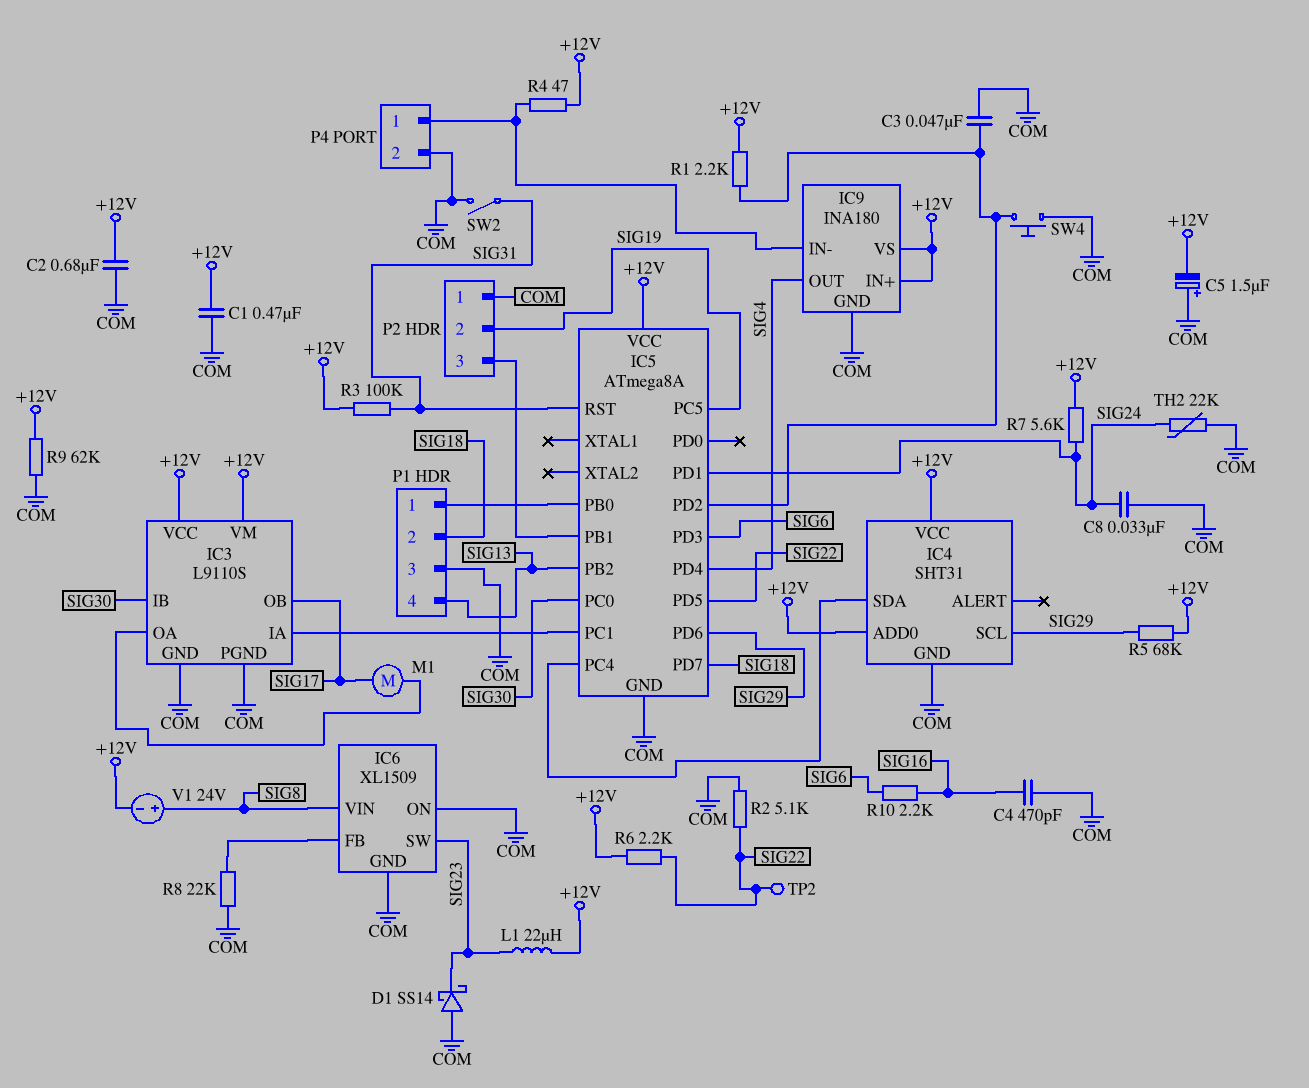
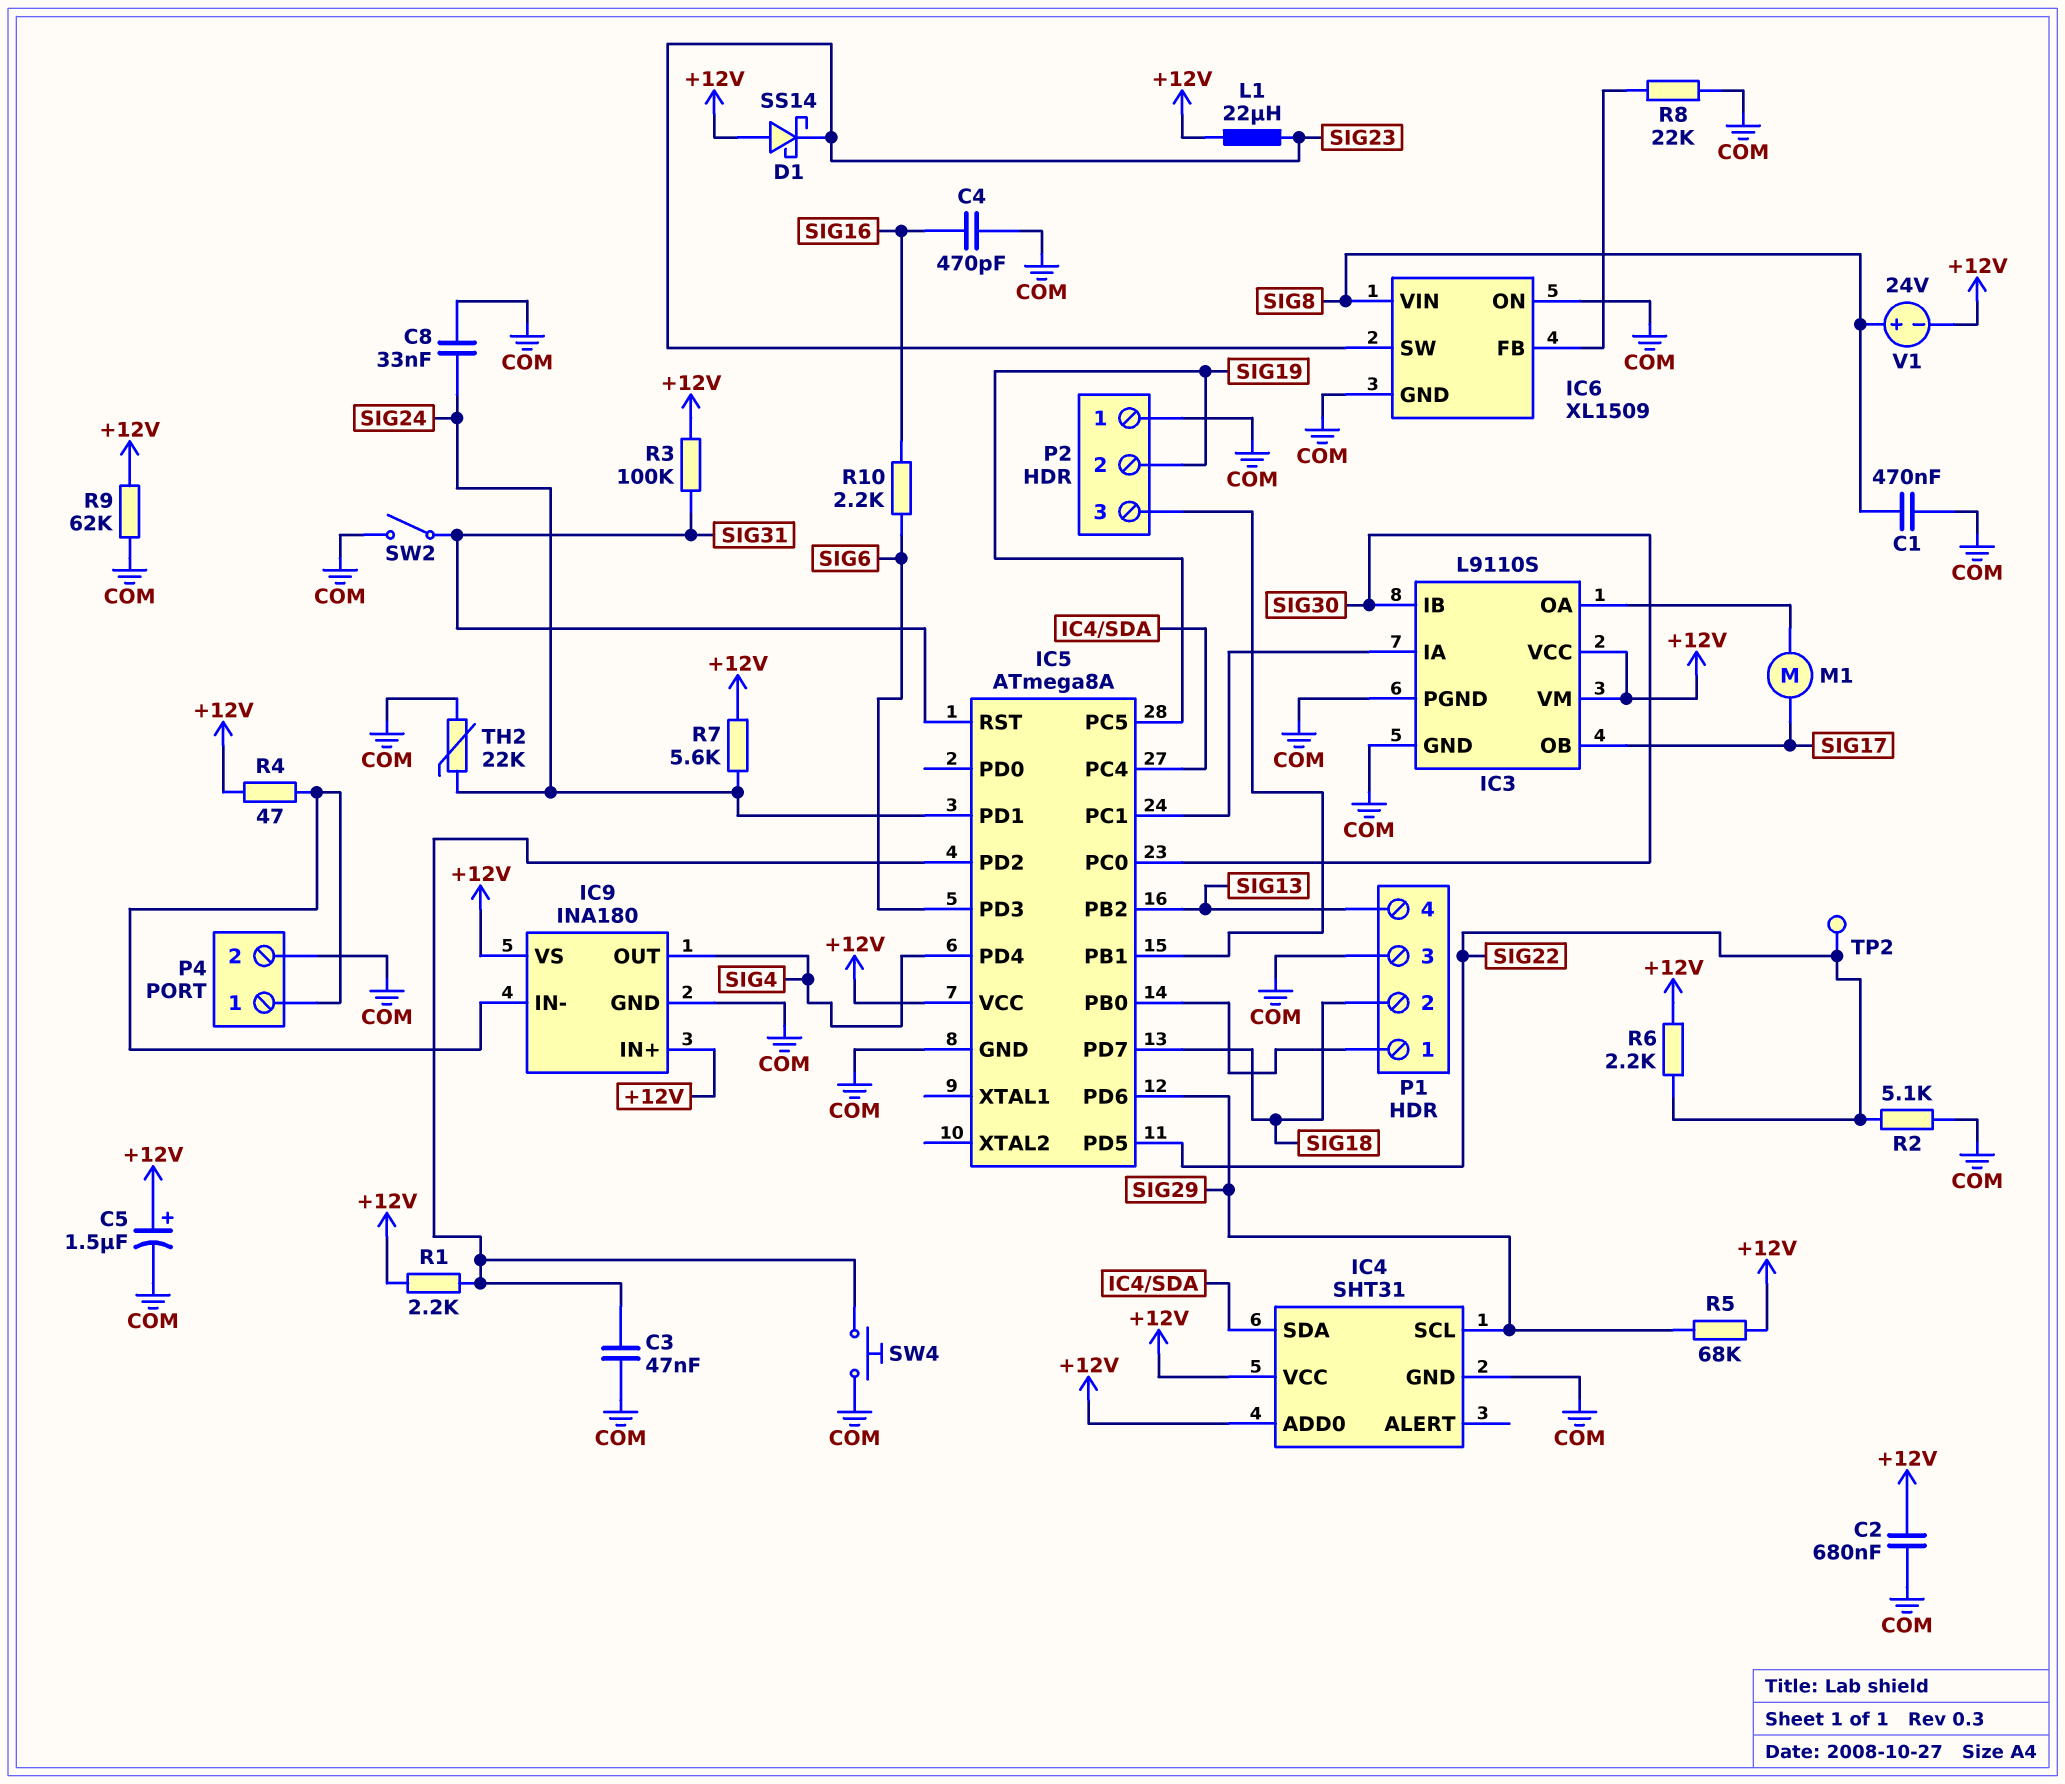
C1: 470nF (+12V, COM) -> 470nF (COM, SIG8)
C5: 1.5uF (plus COM, minus +12V) -> 1.5uF (plus +12V, minus COM)
D1: schottky SS14 (A COM, K SIG23) -> schottky SS14 (A +12V, K SIG23)

